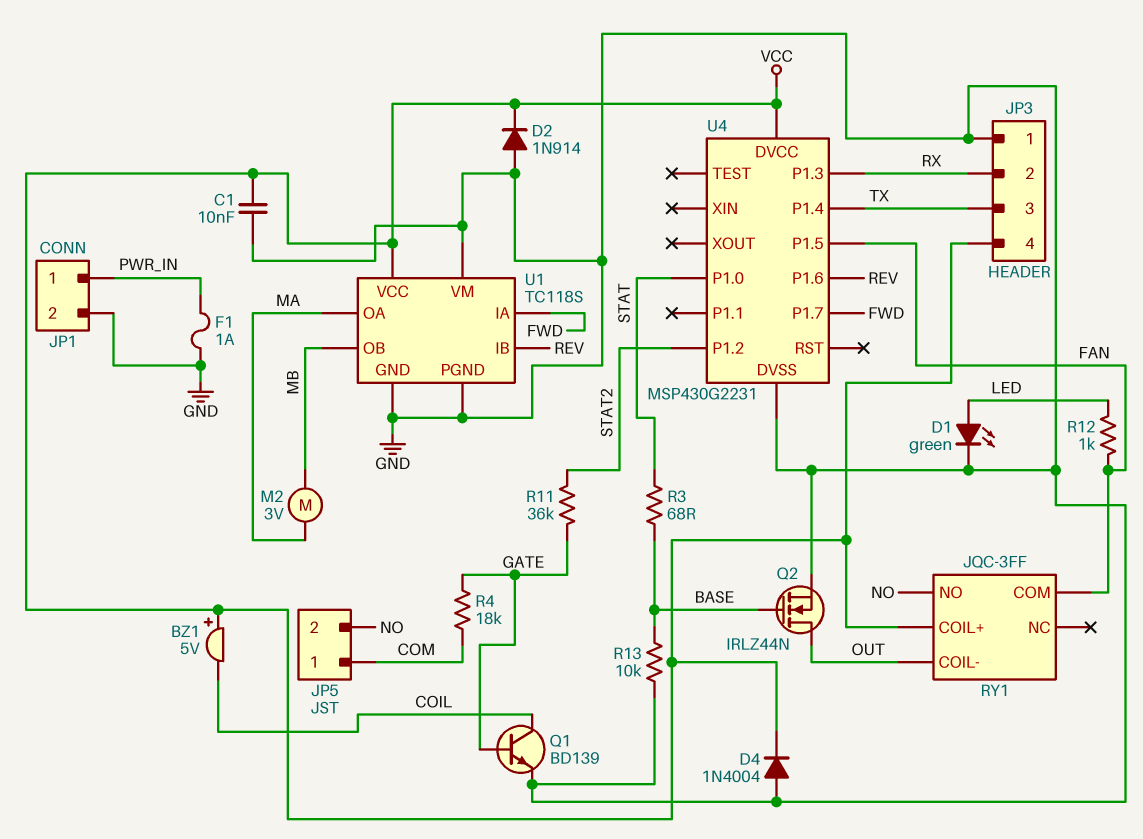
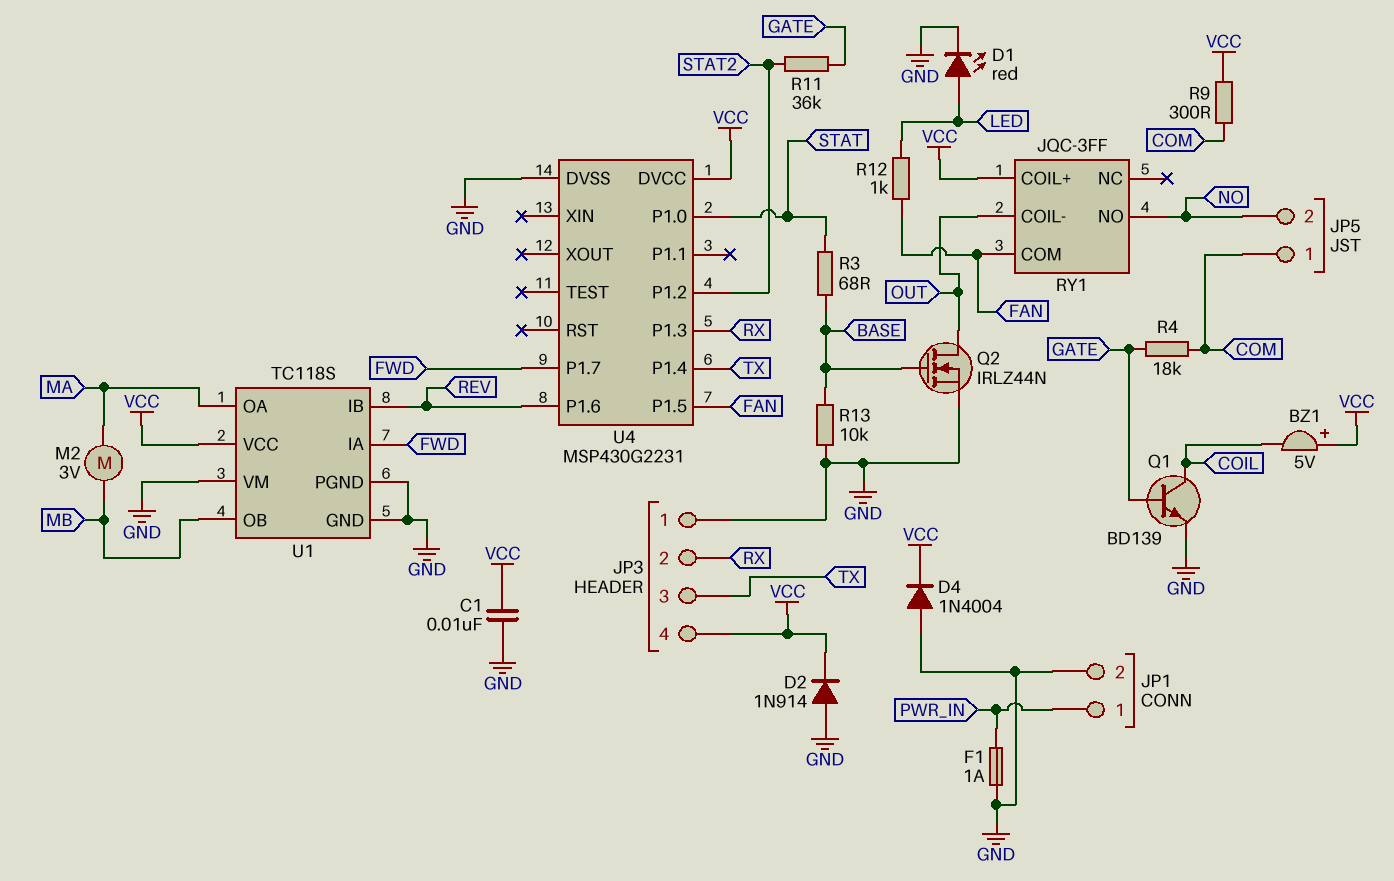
D1: LED green (A LED, K GND) -> LED red (A LED, K GND)
R9: none -> 300 (COM, VCC)

